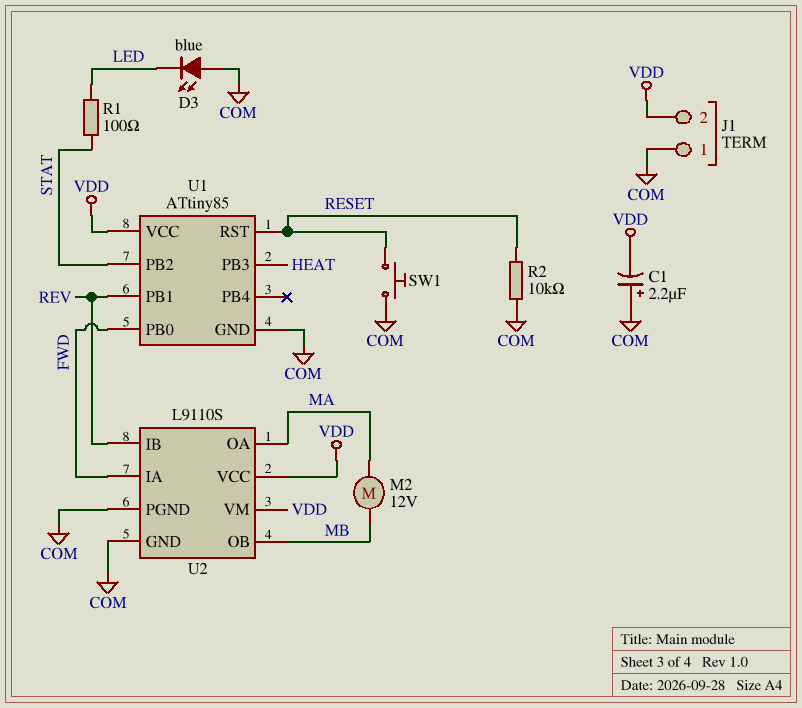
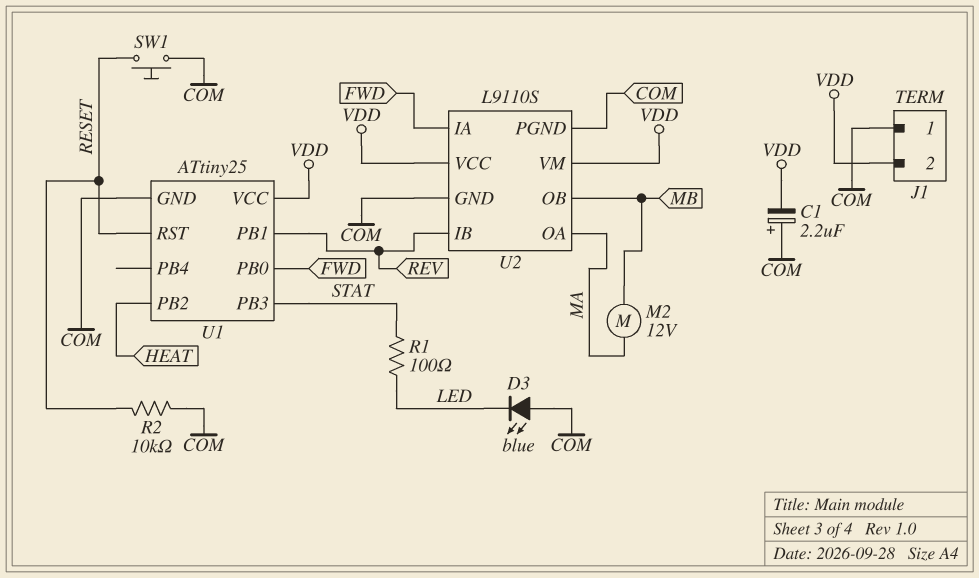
U1: ATtiny85 -> ATtiny25
U1 pin PB2: STAT -> HEAT
U1 pin PB3: HEAT -> STAT

